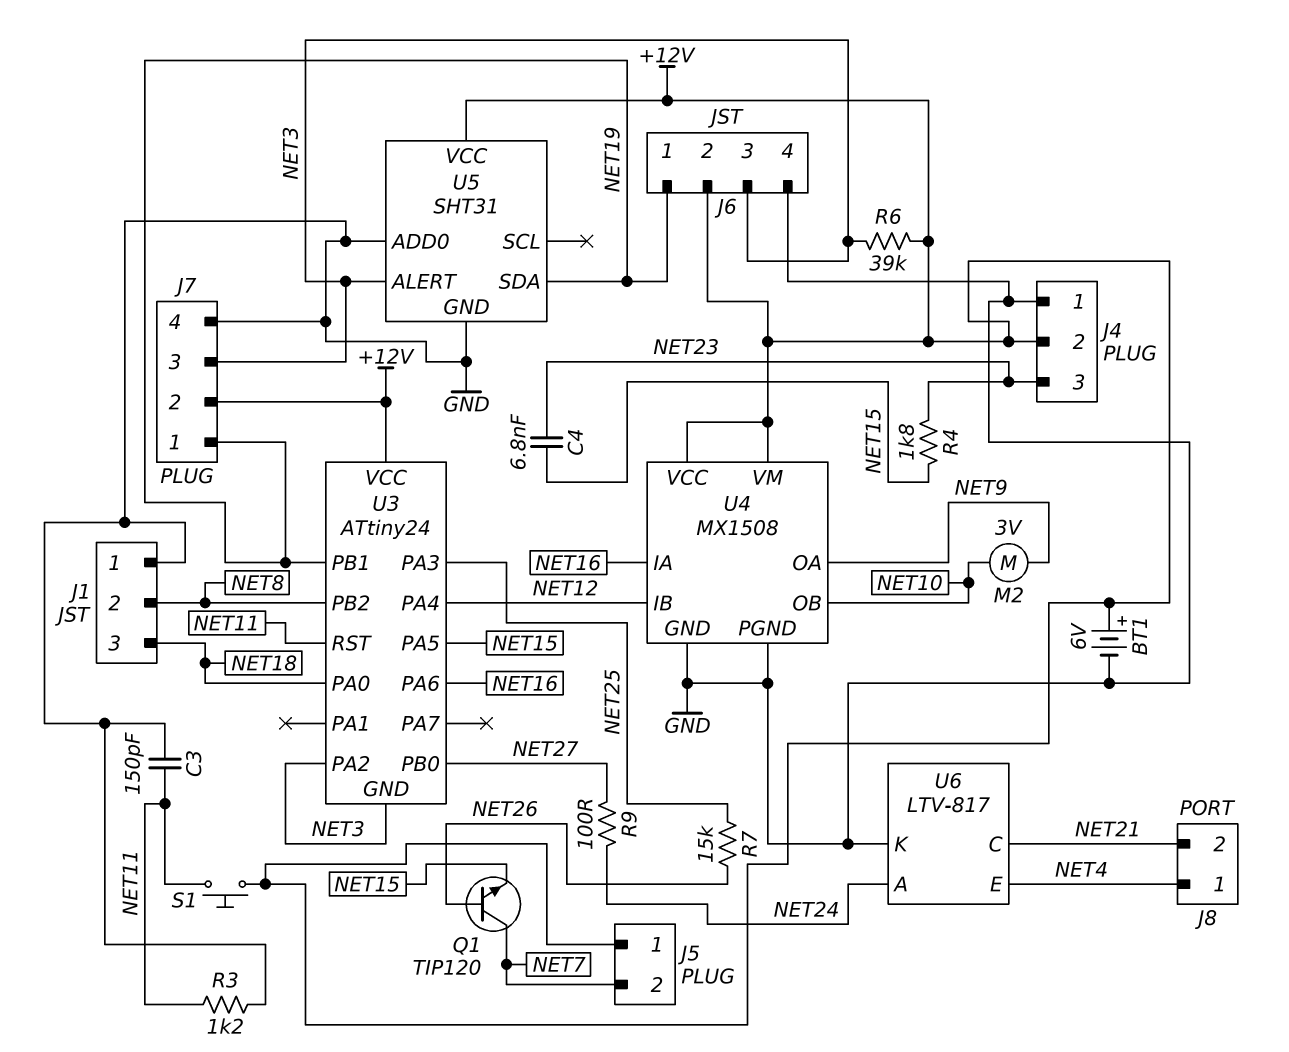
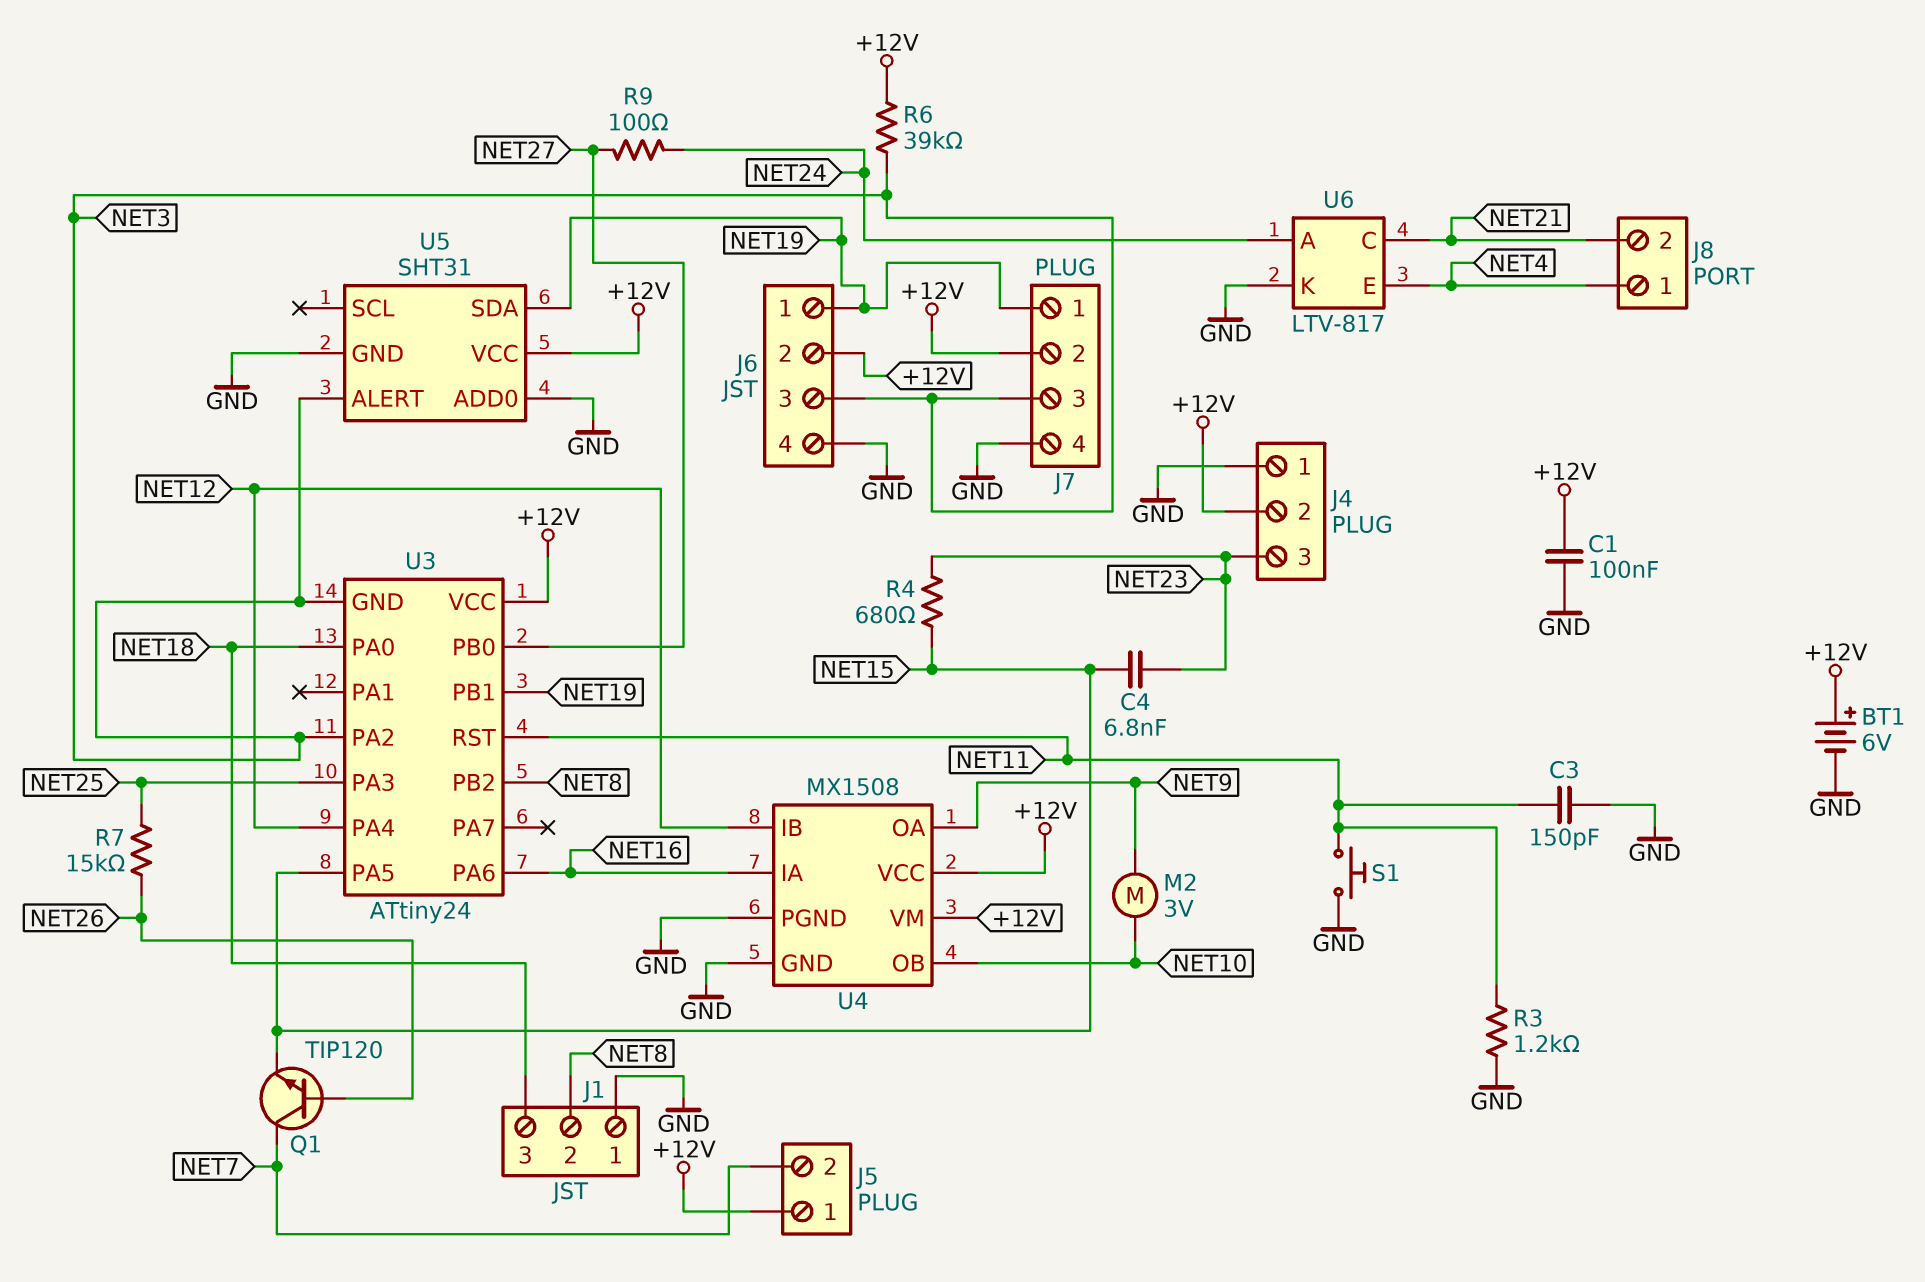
C1: none -> 100nF (+12V, GND)
R4: 1.8k (NET15, NET23) -> 680 (NET15, NET23)
S1: button (+12V, NET11) -> button (GND, NET11)

